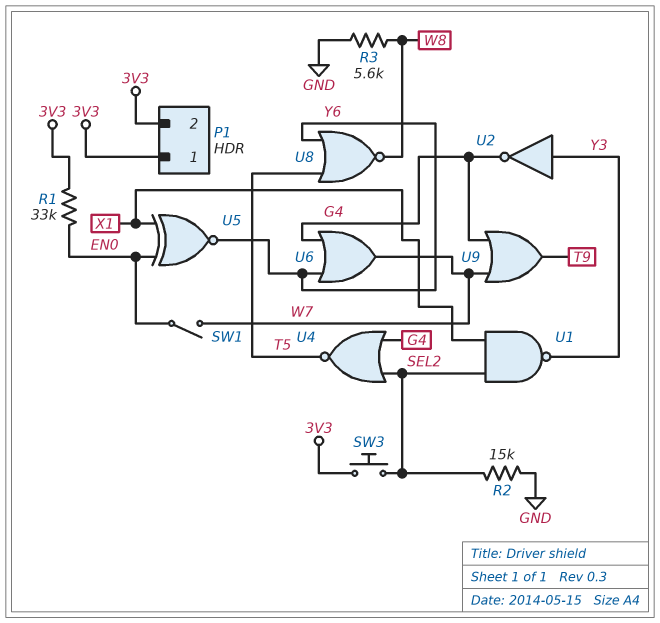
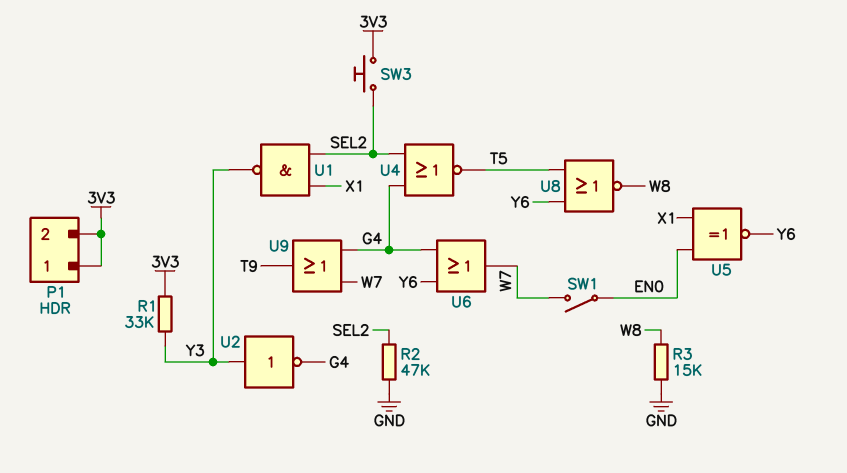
R1: 33k (3V3, EN0) -> 33k (3V3, Y3)
R2: 15k (GND, SEL2) -> 47k (GND, SEL2)
R3: 5.6k (GND, W8) -> 15k (GND, W8)

